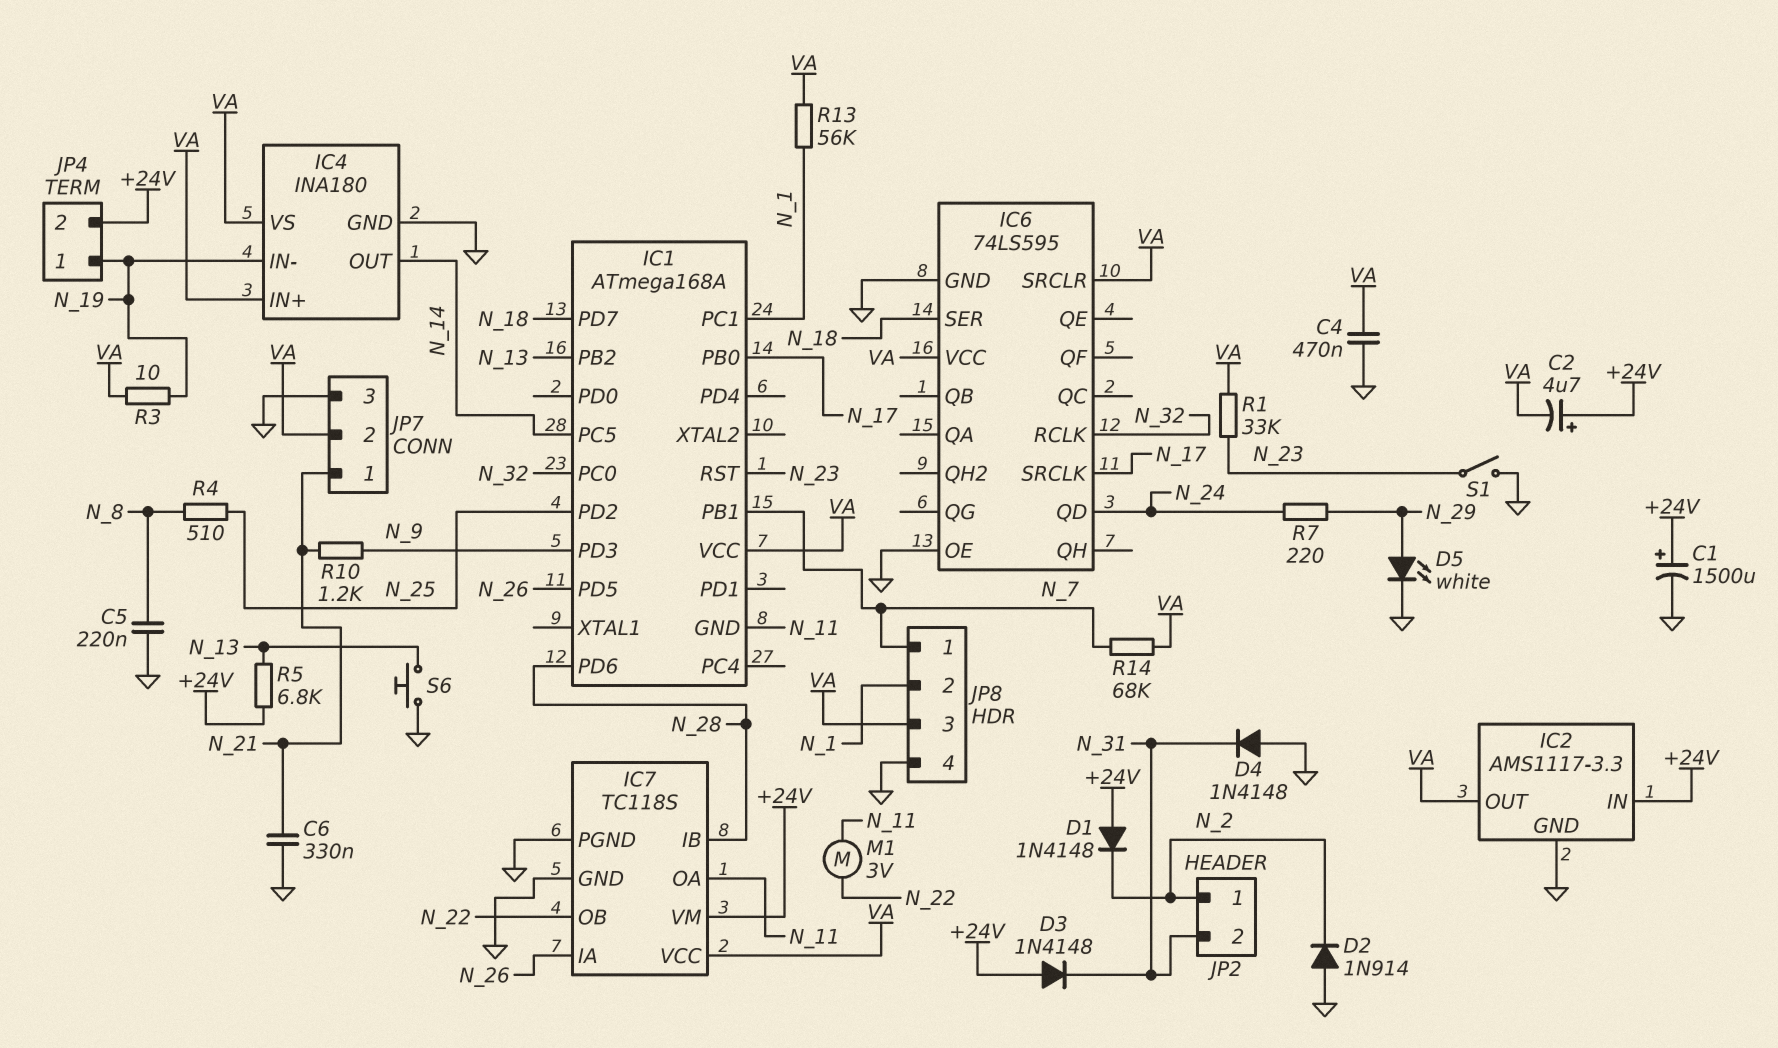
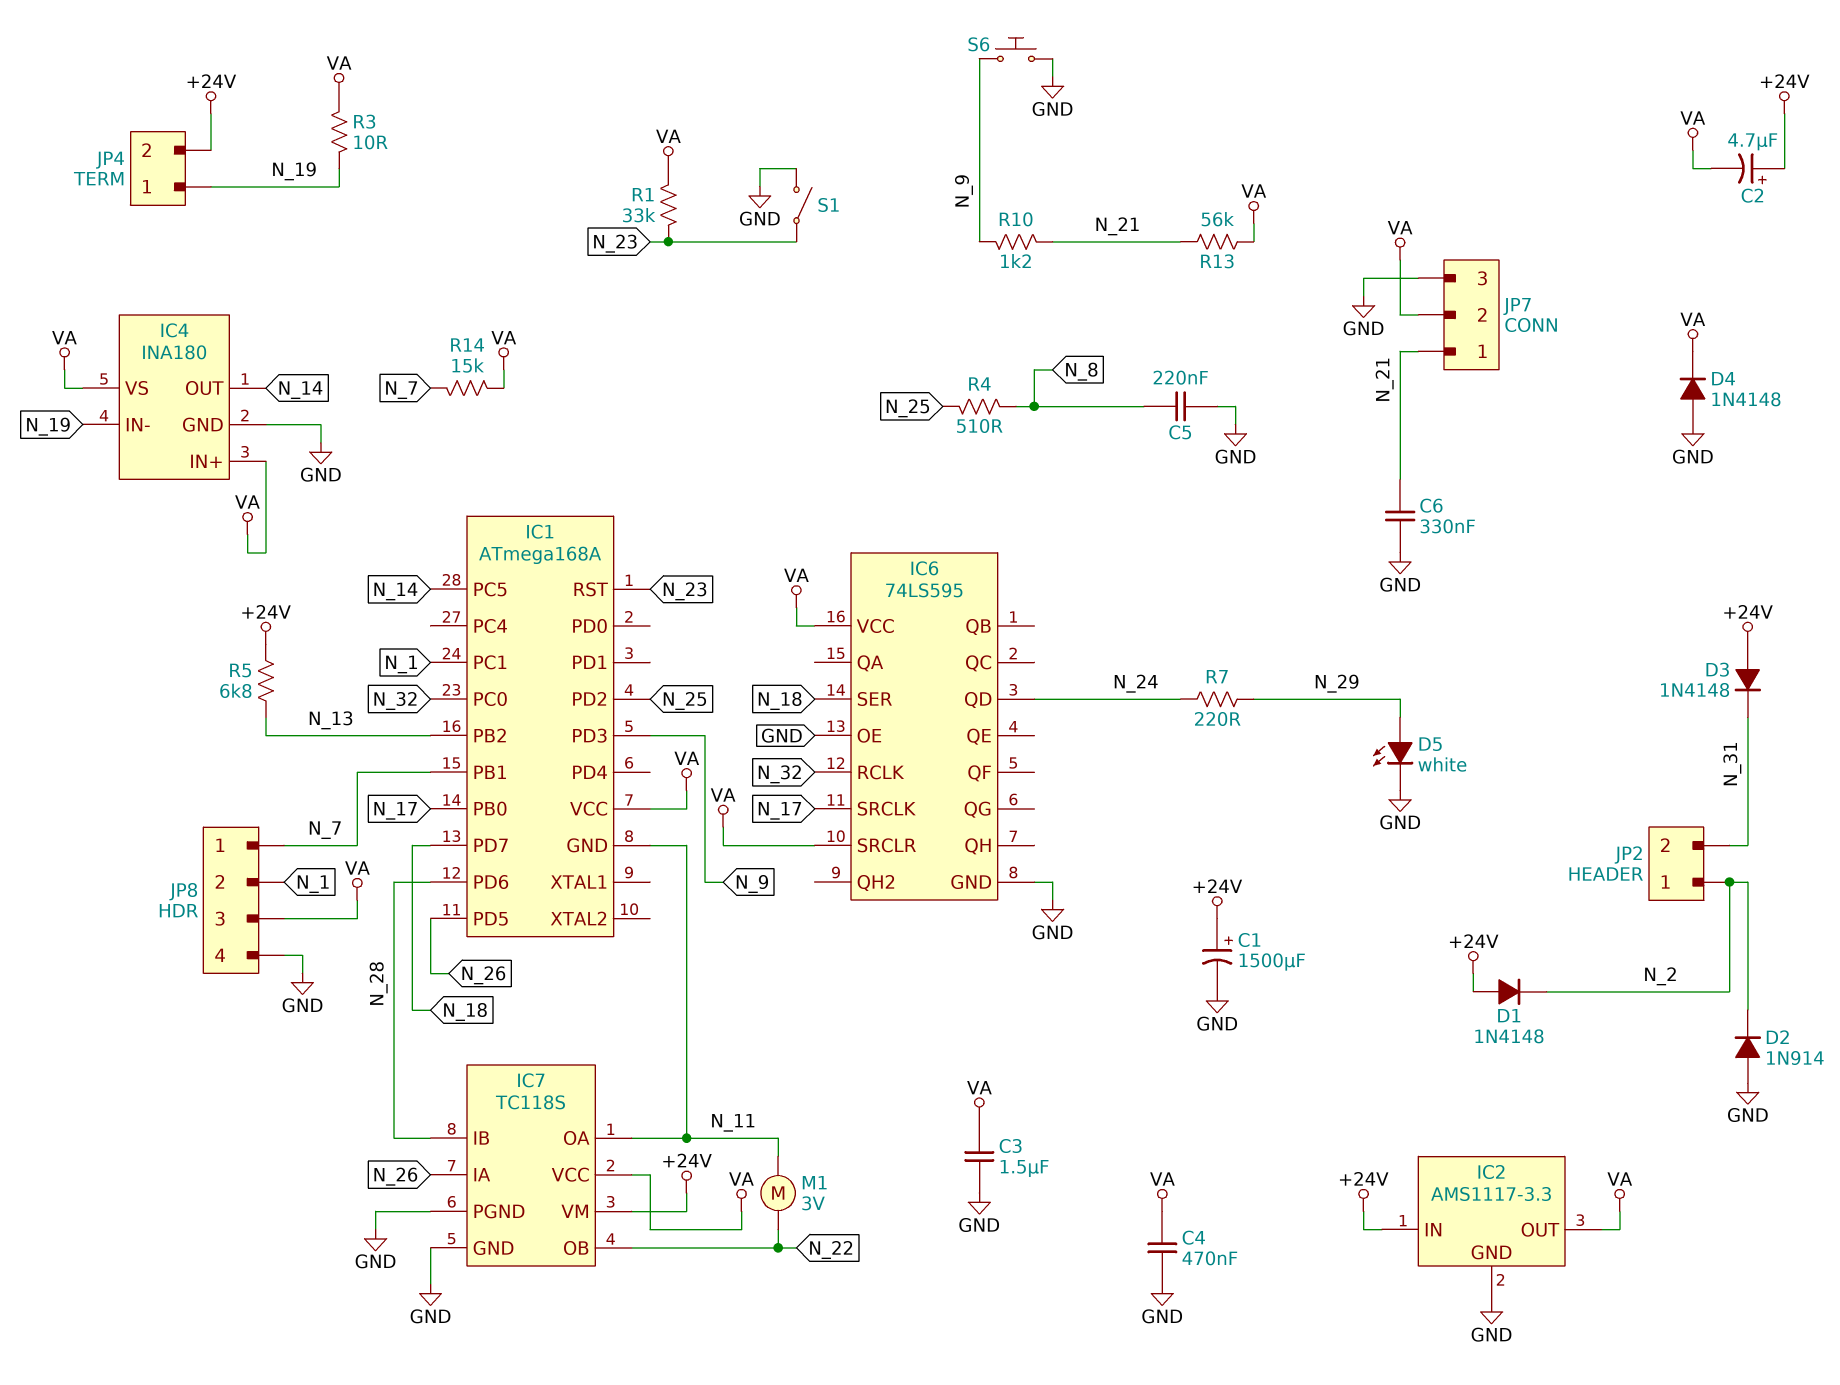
C3: none -> 1.5uF (GND, VA)
D4: diode 1N4148 (A GND, K N_31) -> diode 1N4148 (A GND, K VA)
R13: 56k (N_1, VA) -> 56k (N_21, VA)
R14: 68k (N_7, VA) -> 15k (N_7, VA)
S6: button (GND, N_13) -> button (GND, N_9)

